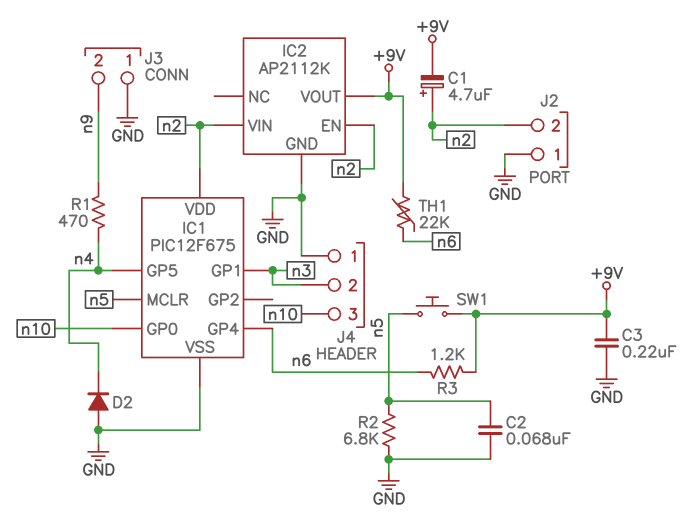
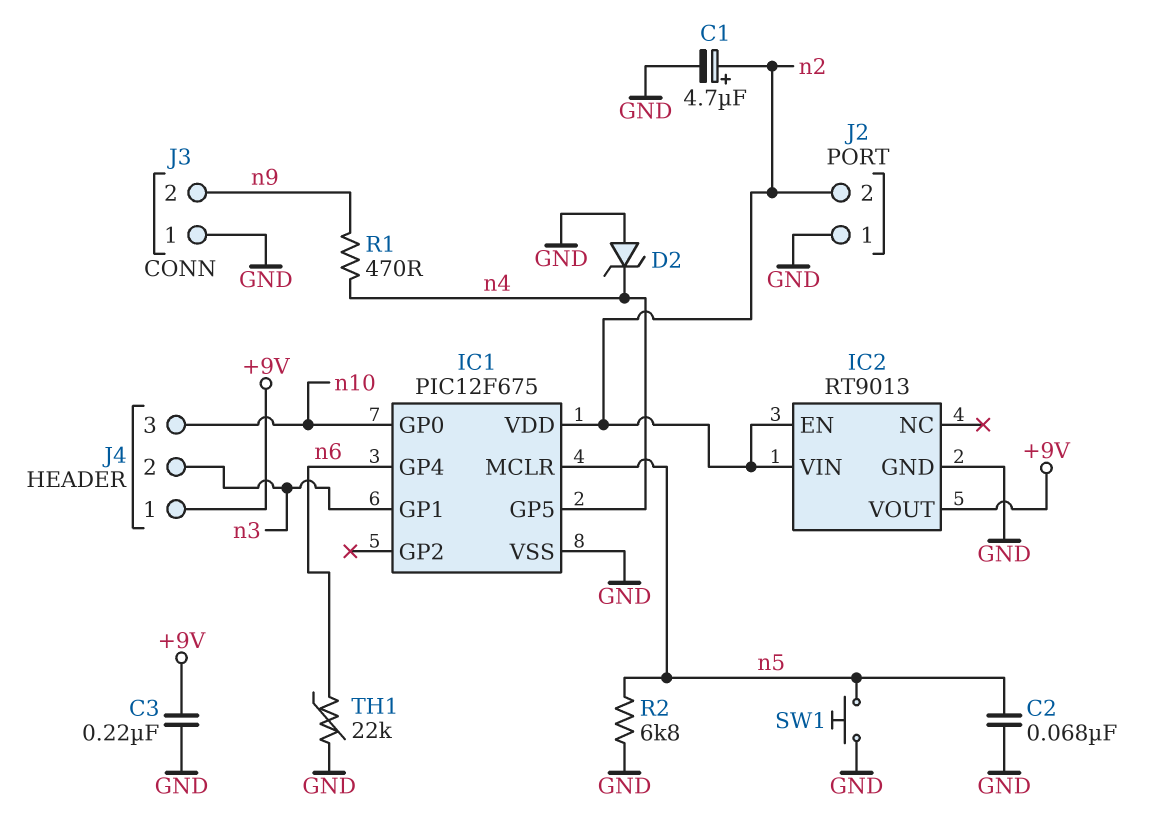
C1: 4.7uF (plus n2, minus +9V) -> 4.7uF (plus n2, minus GND)
D2: diode (A GND, K n4) -> zener (A GND, K n4)
IC2: AP2112K -> RT9013
J4 pin 1: GND -> +9V
R3: 1.2k (+9V, n6) -> none
SW1: button (+9V, n5) -> button (GND, n5)
TH1: 22k (+9V, n6) -> 22k (GND, n6)

